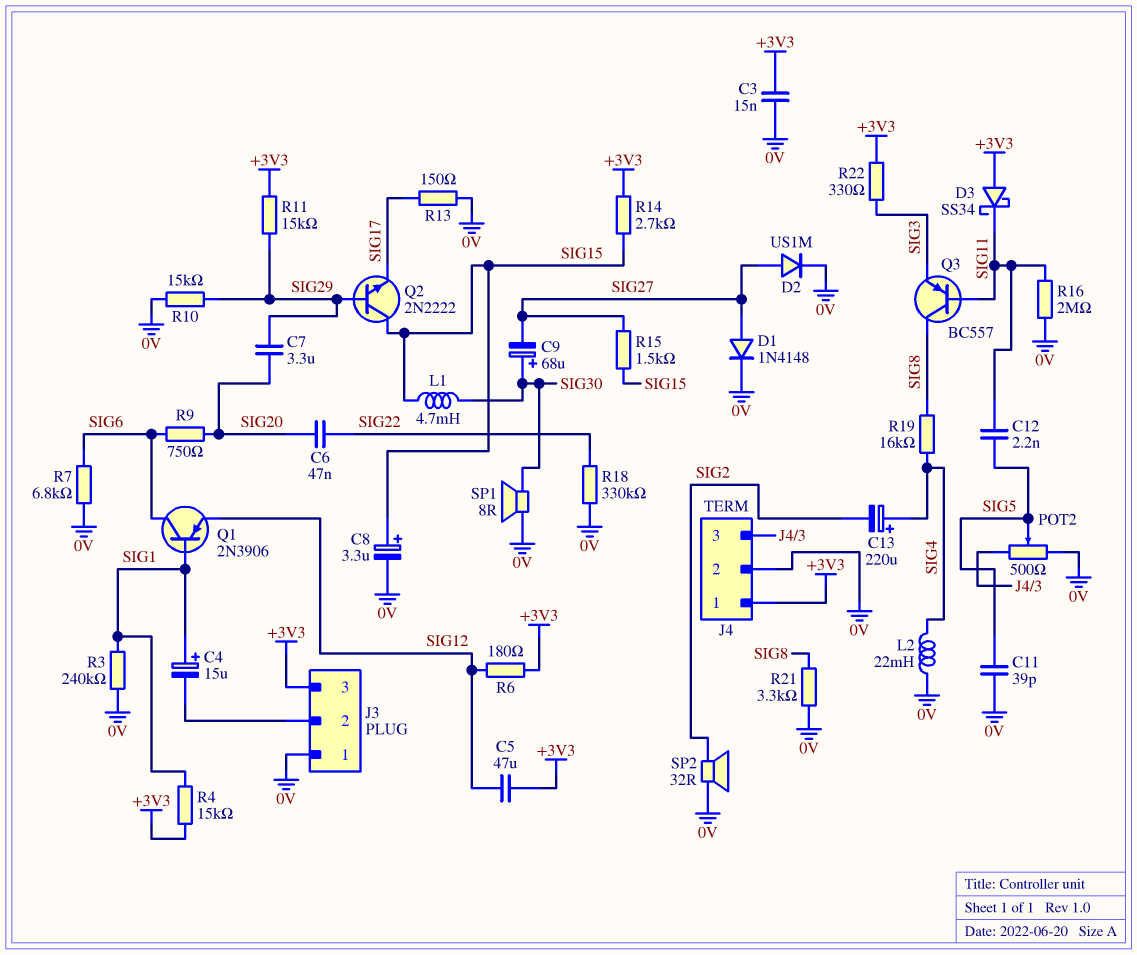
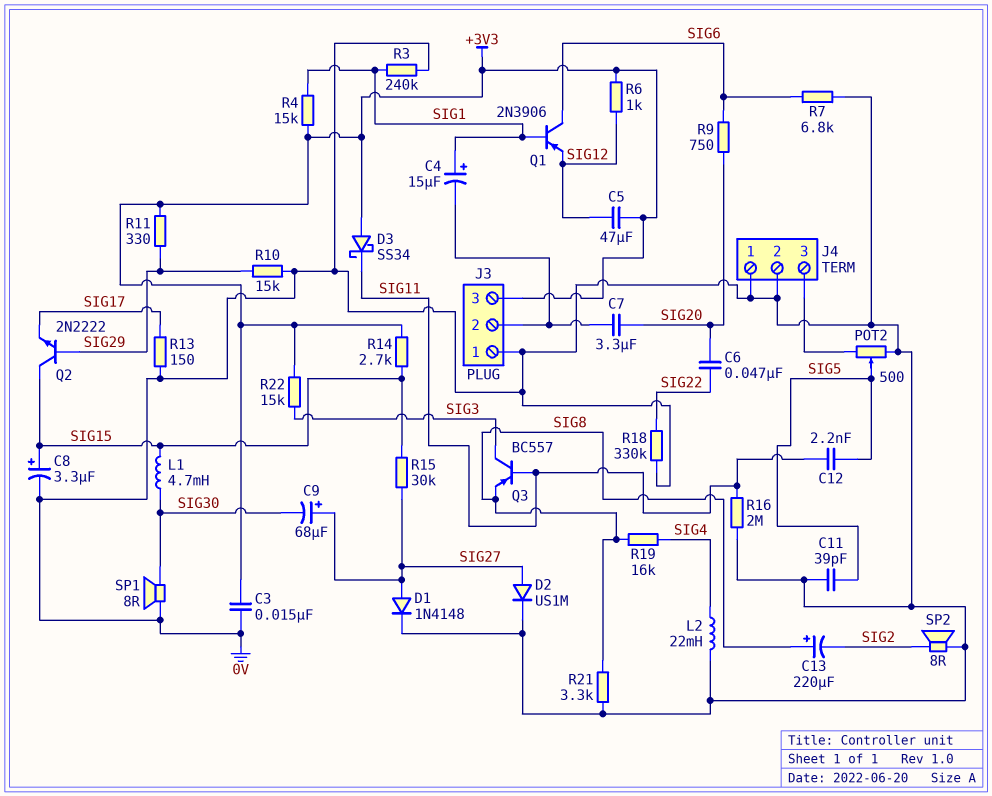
C7: 3.3uF (SIG20, SIG29) -> 3.3uF (J3/2, SIG20)
C9: 68uF (plus SIG30, minus SIG27) -> 68uF (plus SIG27, minus SIG30)
C13: 220uF (plus SIG4, minus SIG2) -> 220uF (plus SIG8, minus SIG2)
J4 pin 1: +3V3 -> 0V
Q3: PNP BC557 (B SIG11, C SIG8, E SIG3) -> PNP BC557 (B SIG11, C SIG3, E SIG8)
R6: 180 (+3V3, SIG12) -> 1k (+3V3, SIG12)
R11: 15k (+3V3, SIG29) -> 330 (+3V3, SIG29)
R15: 1.5k (SIG15, SIG27) -> 30k (SIG15, SIG27)
R22: 330 (+3V3, SIG3) -> 15k (+3V3, SIG3)
SP2: speaker 32R (0V, SIG2) -> speaker 8R (0V, SIG2)

